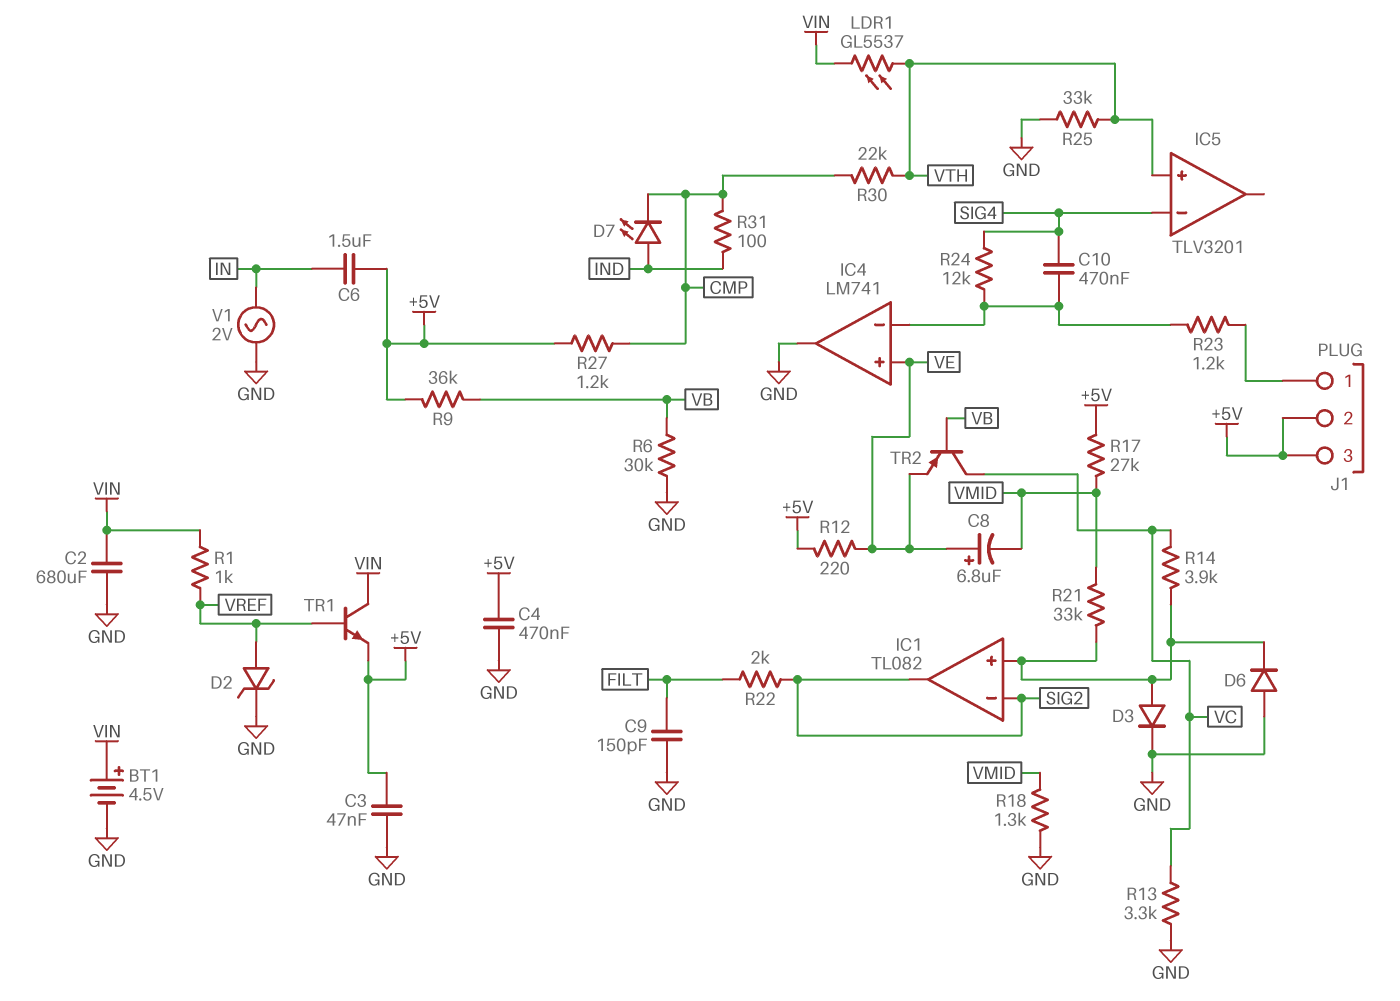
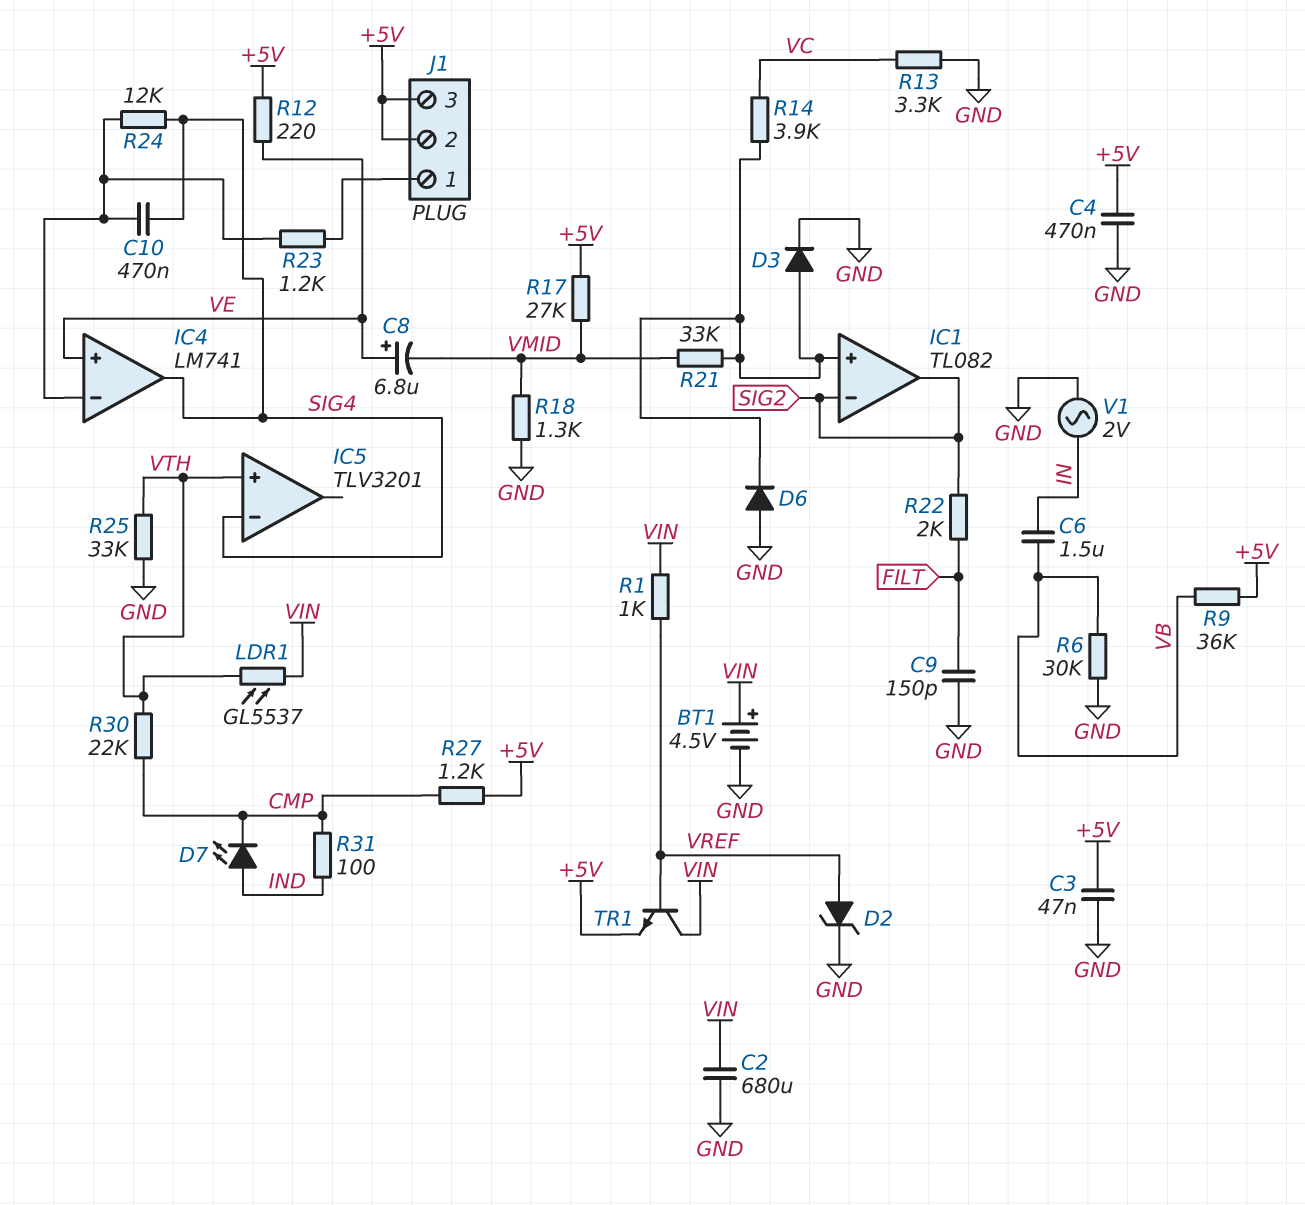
C6: 1.5uF (+5V, IN) -> 1.5uF (IN, VB)
IC4 pin out: GND -> SIG4
TR2: PNP (B VB, C VC, E VE) -> none

